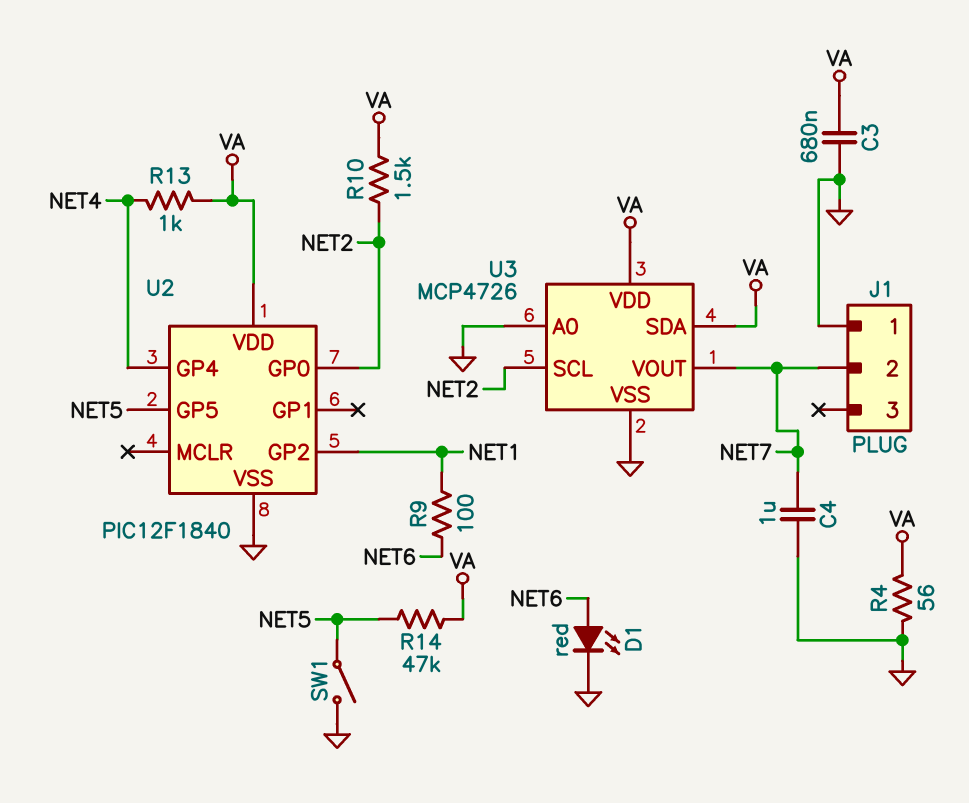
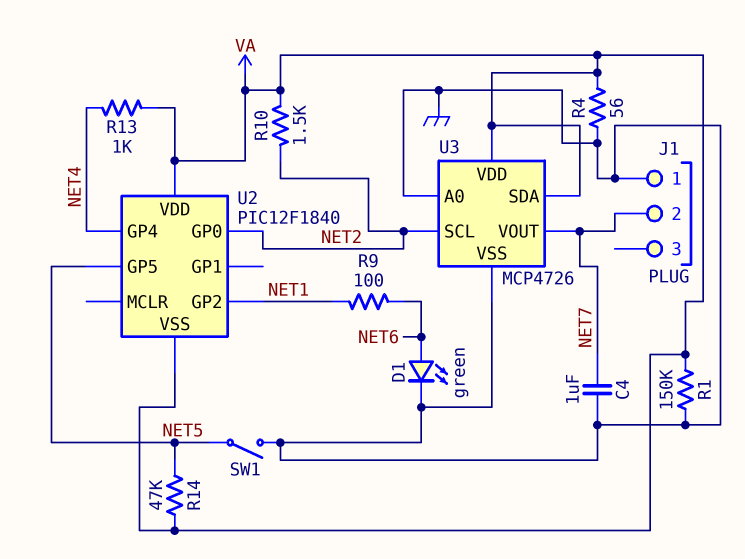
C3: 680nF (GND, VA) -> none
D1: LED red (A NET6, K GND) -> LED green (A NET6, K GND)
R1: none -> 150k (GND, VA)
U2 pin VSS: GND -> VA

